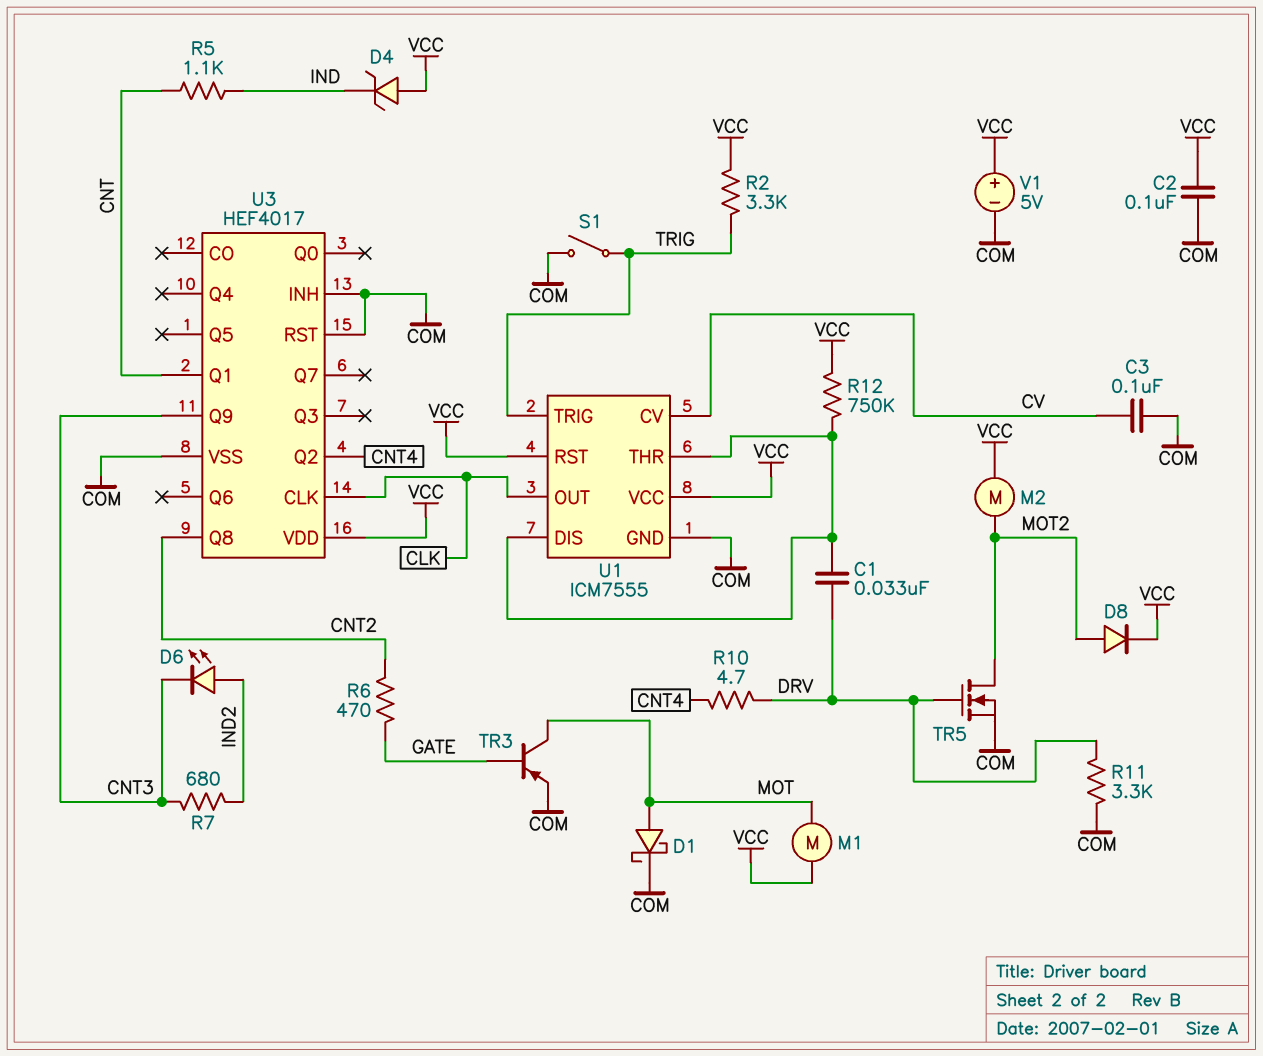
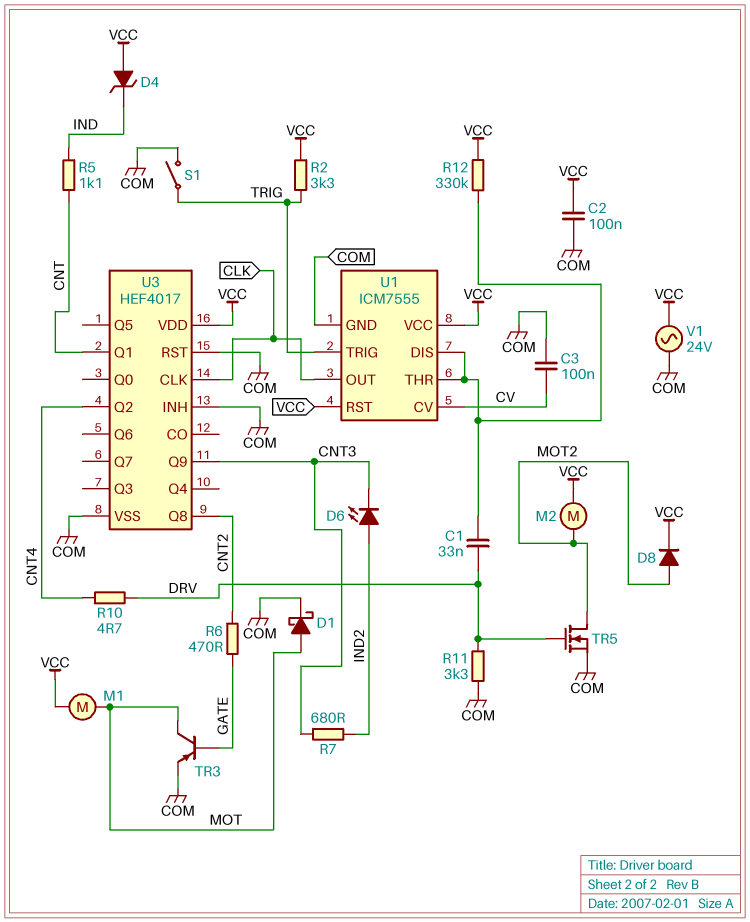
R12: 750k (U1/DIS, VCC) -> 330k (U1/DIS, VCC)
V1: 5V (plus VCC, minus COM) -> AC 24V (COM, VCC)

